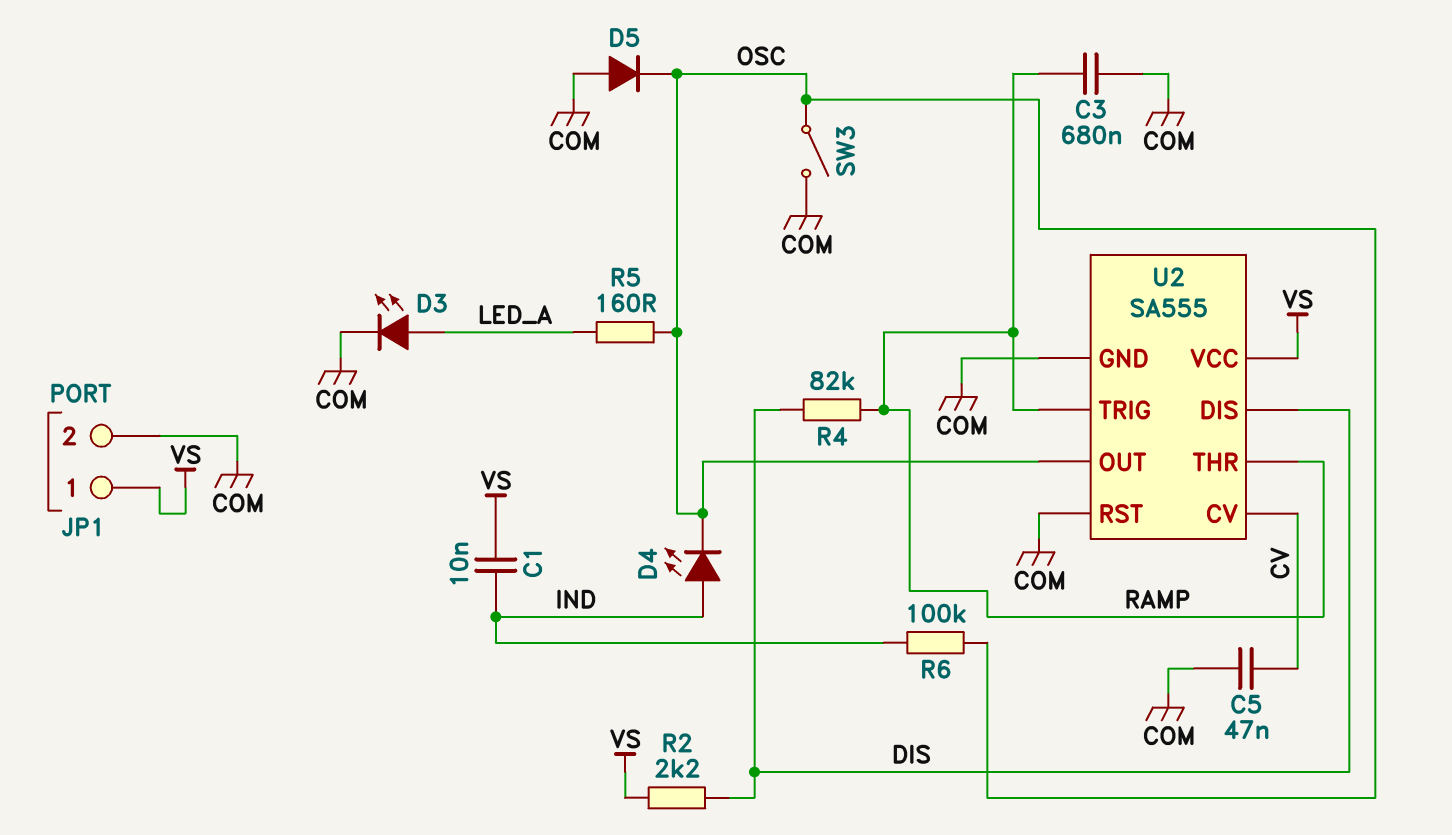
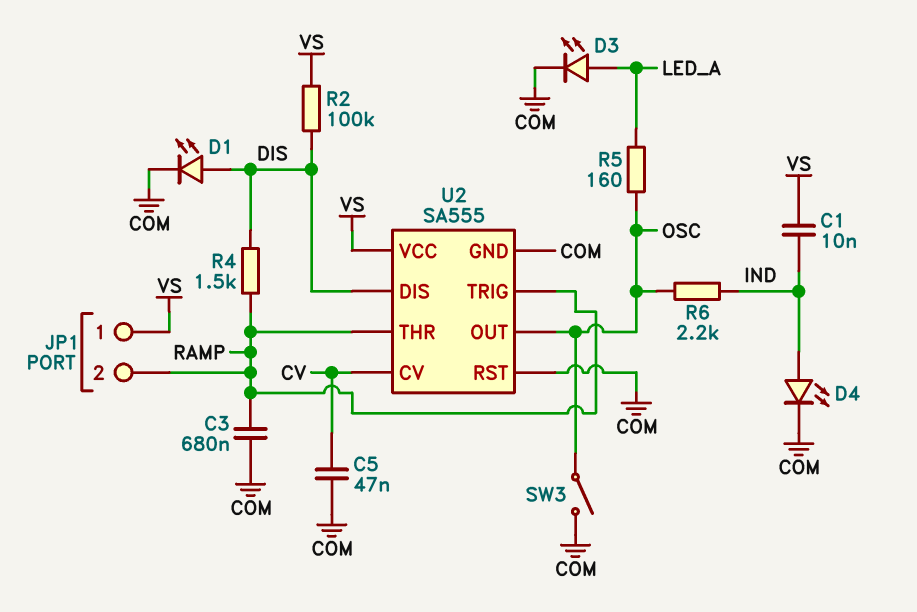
D1: none -> LED (A DIS, K COM)
D4: LED (A IND, K OSC) -> LED (A IND, K COM)
D5: diode (A COM, K OSC) -> none
JP1 pin 2: COM -> RAMP
R2: 2.2k (DIS, VS) -> 100k (DIS, VS)
R4: 82k (DIS, RAMP) -> 1.5k (DIS, RAMP)
R6: 100k (IND, OSC) -> 2.2k (IND, OSC)

